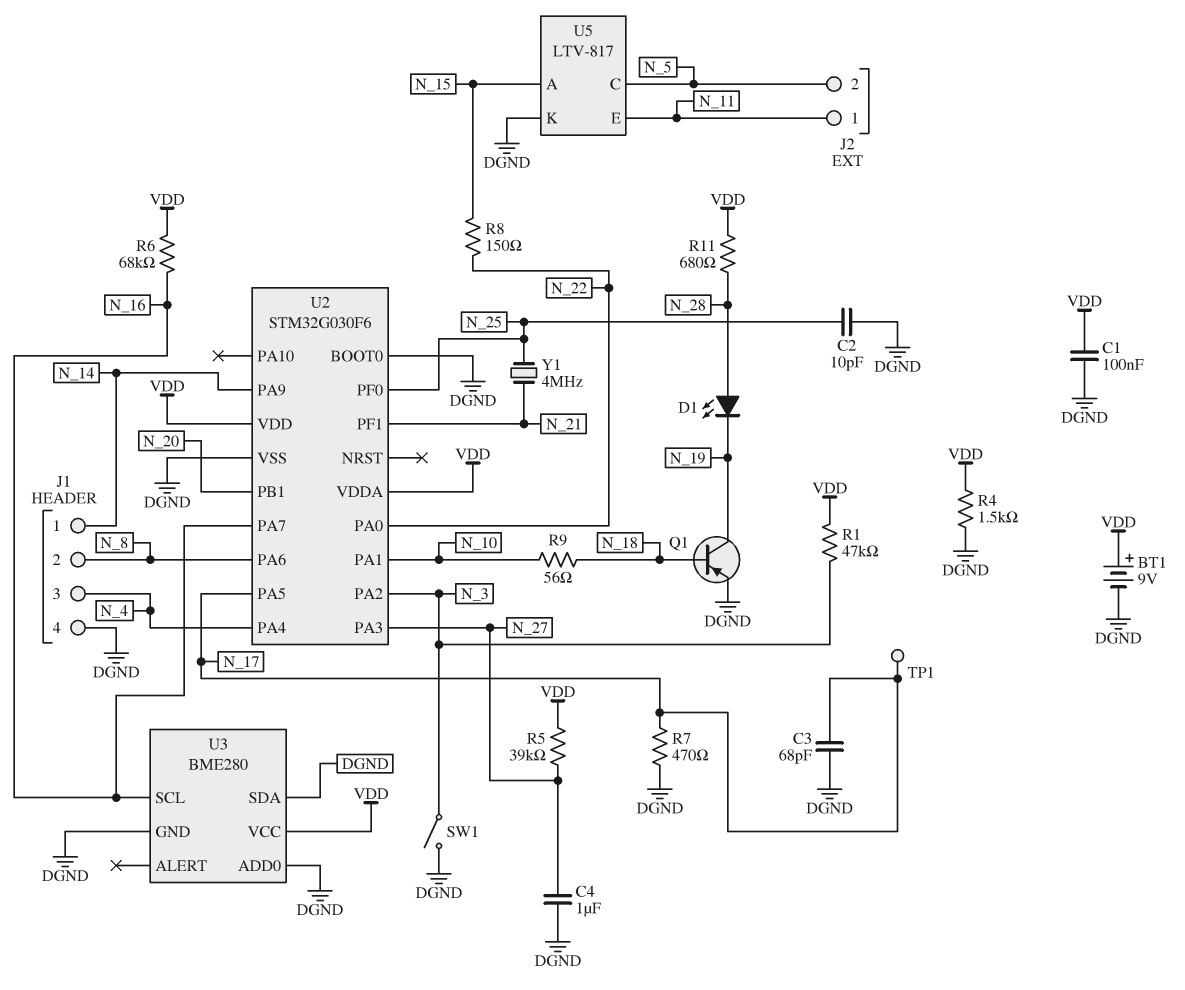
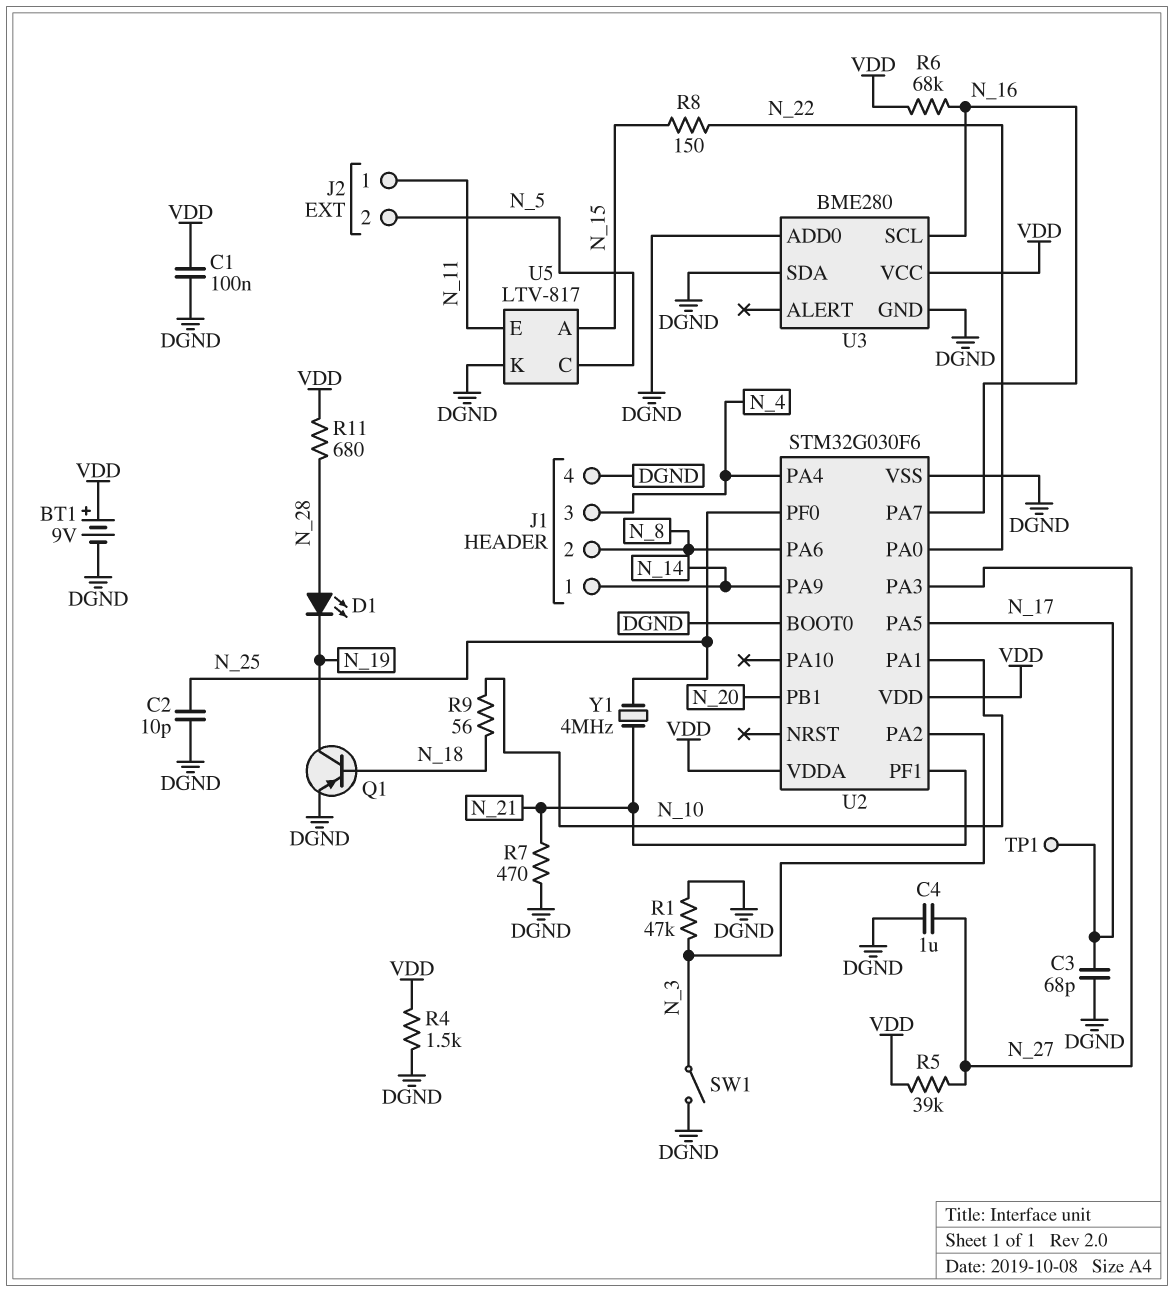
R1: 47k (N_3, VDD) -> 47k (DGND, N_3)
R7: 470 (DGND, N_17) -> 470 (DGND, N_21)

